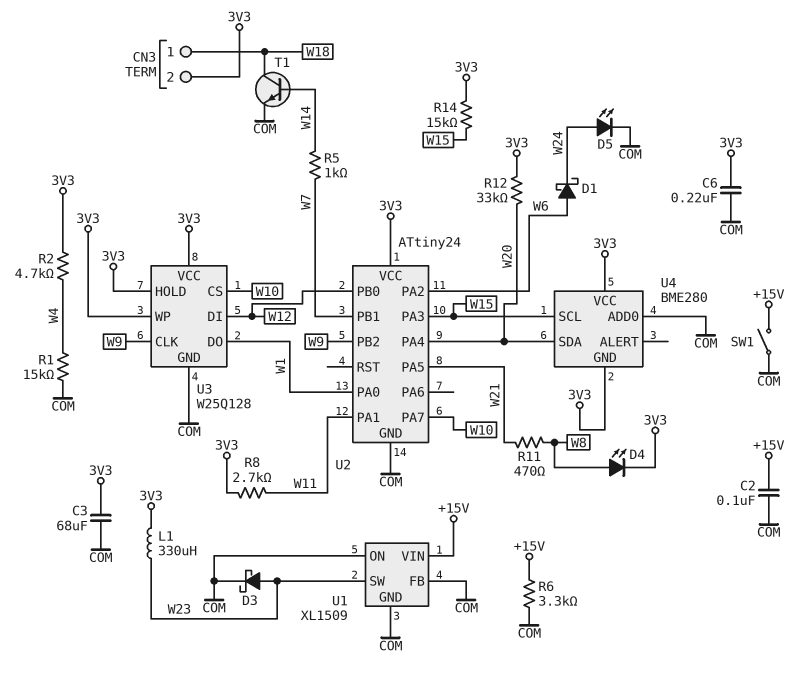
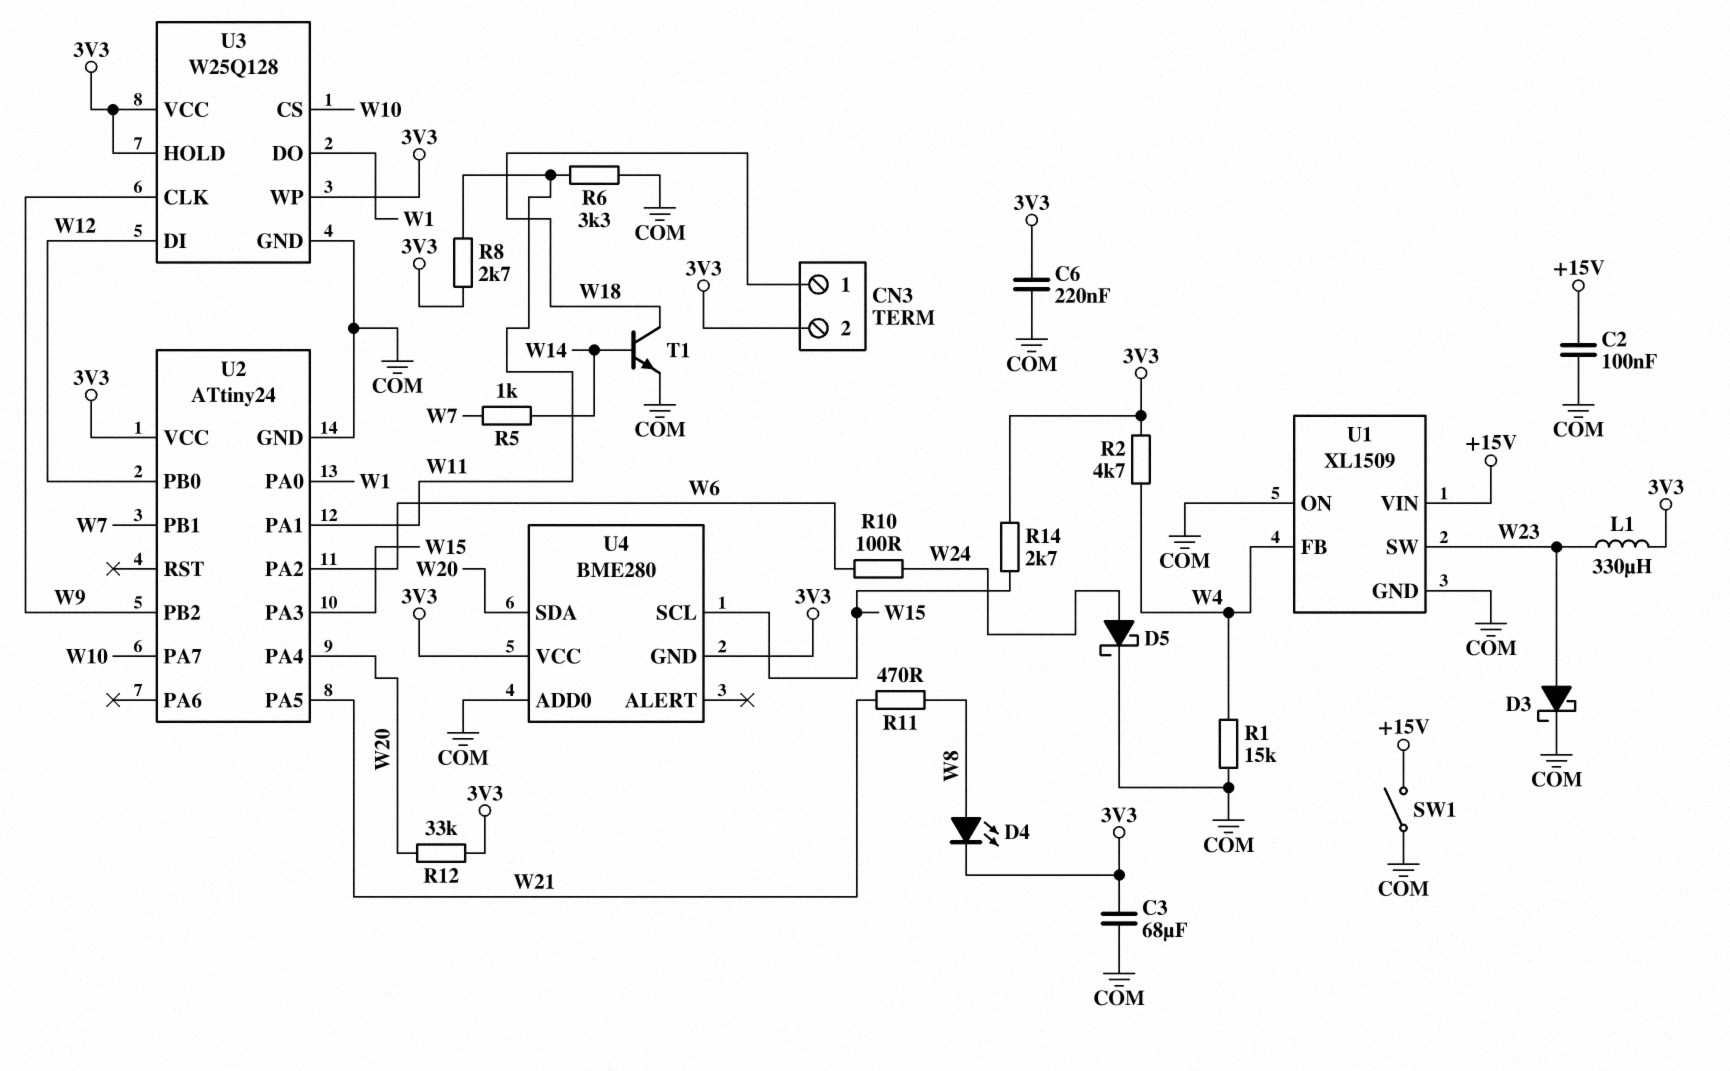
D1: schottky (A W6, K W24) -> none
D5: LED (A W24, K COM) -> schottky (A W24, K COM)
R6: 3.3k (+15V, COM) -> 3.3k (COM, W11)
R10: none -> 100 (W6, W24)
R14: 15k (3V3, W15) -> 2.7k (3V3, W15)
U1 pin FB: COM -> W4

